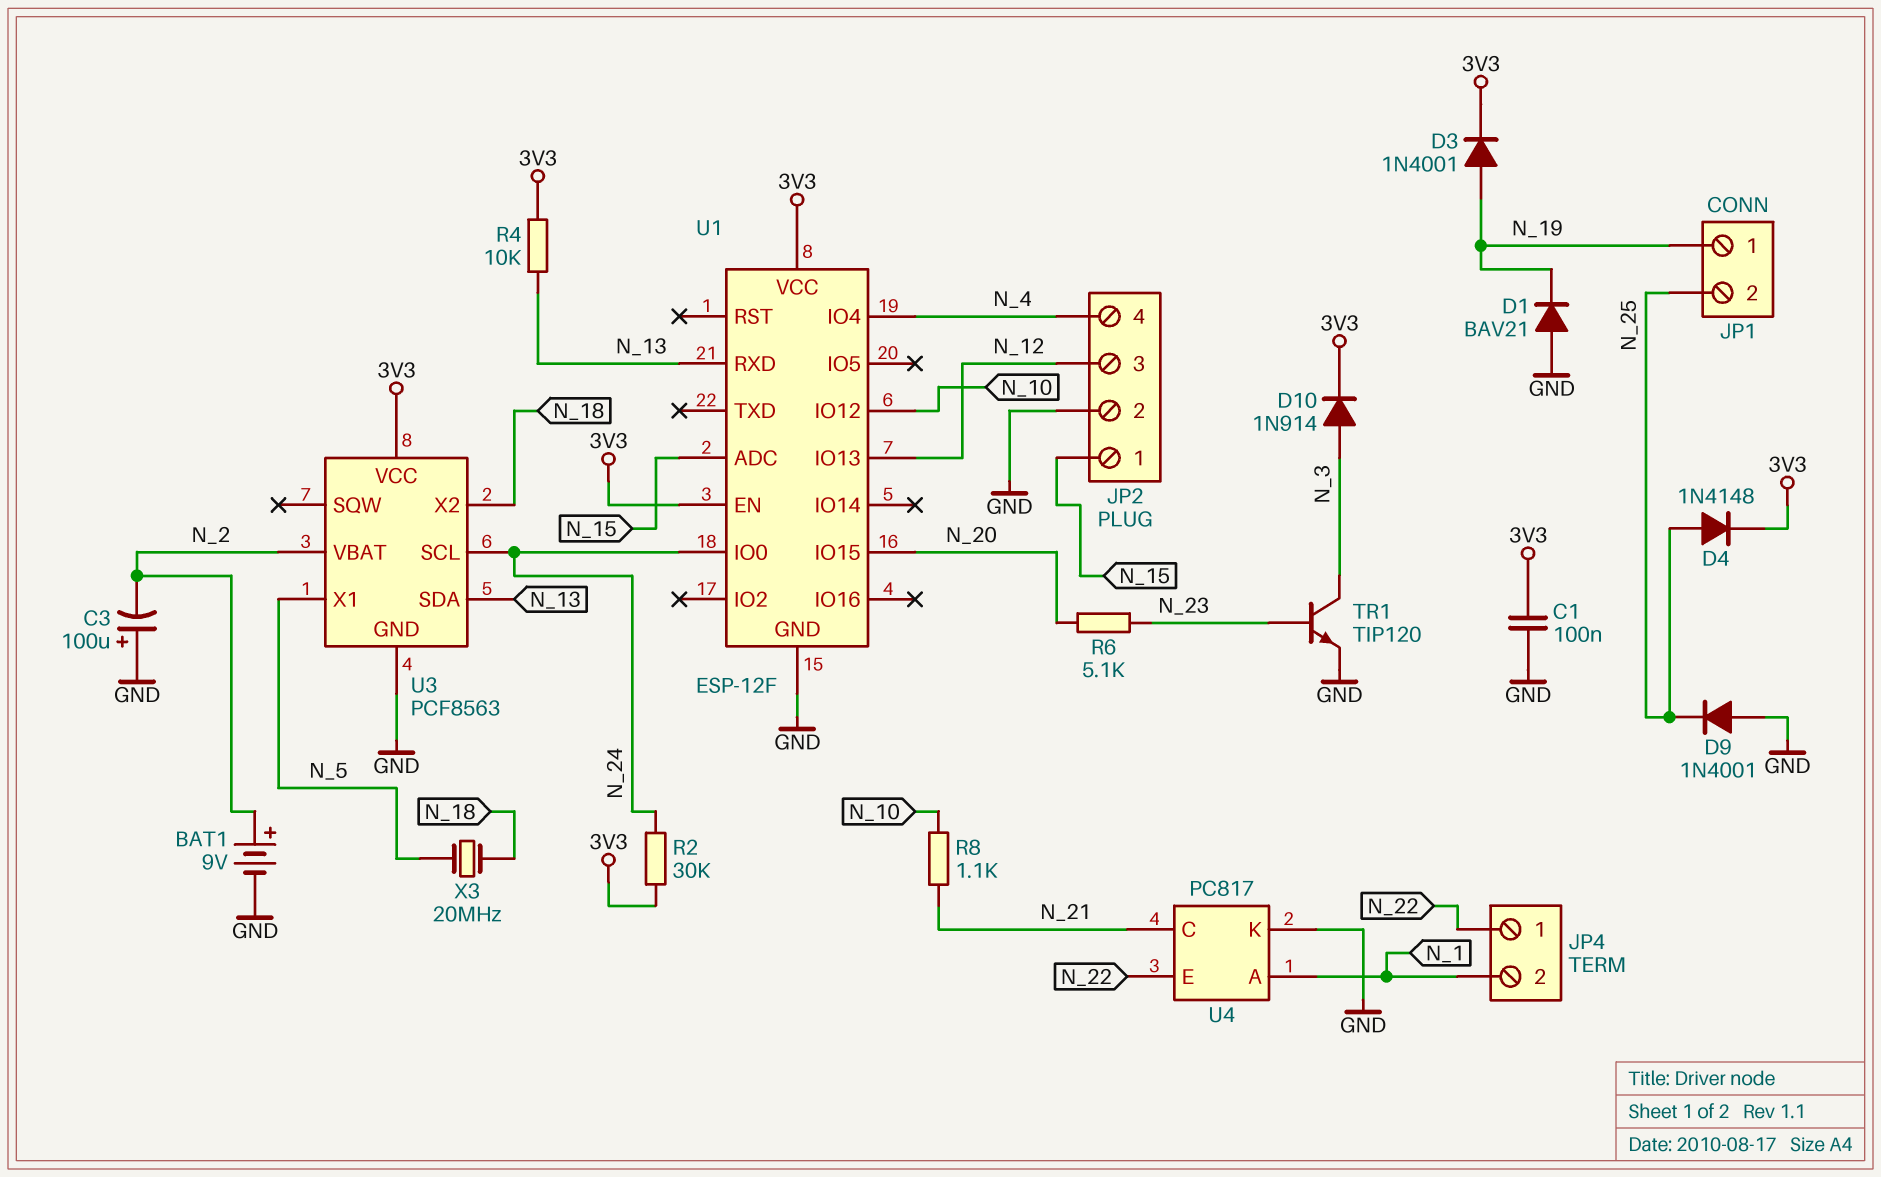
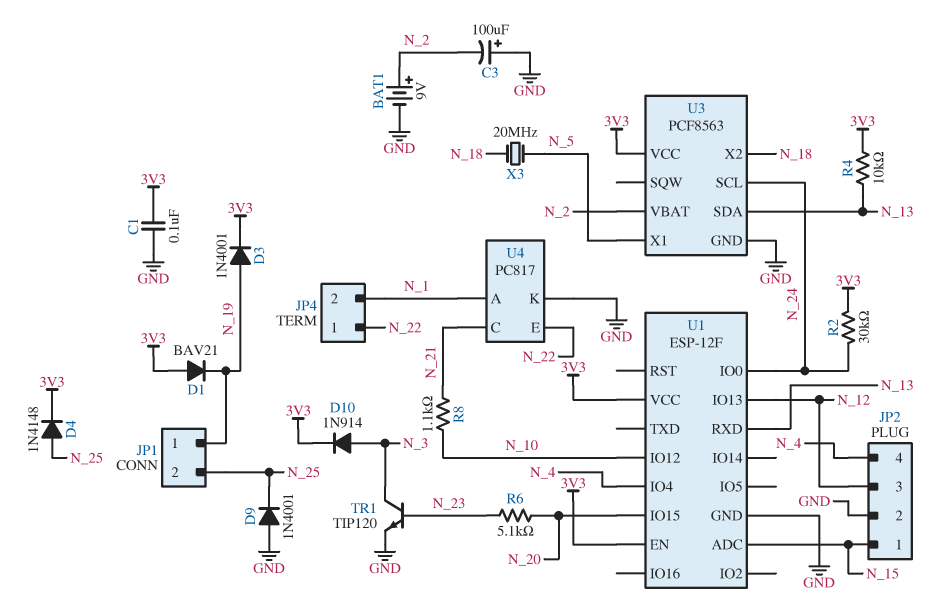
D1: diode BAV21 (A GND, K N_19) -> diode BAV21 (A 3V3, K N_19)

